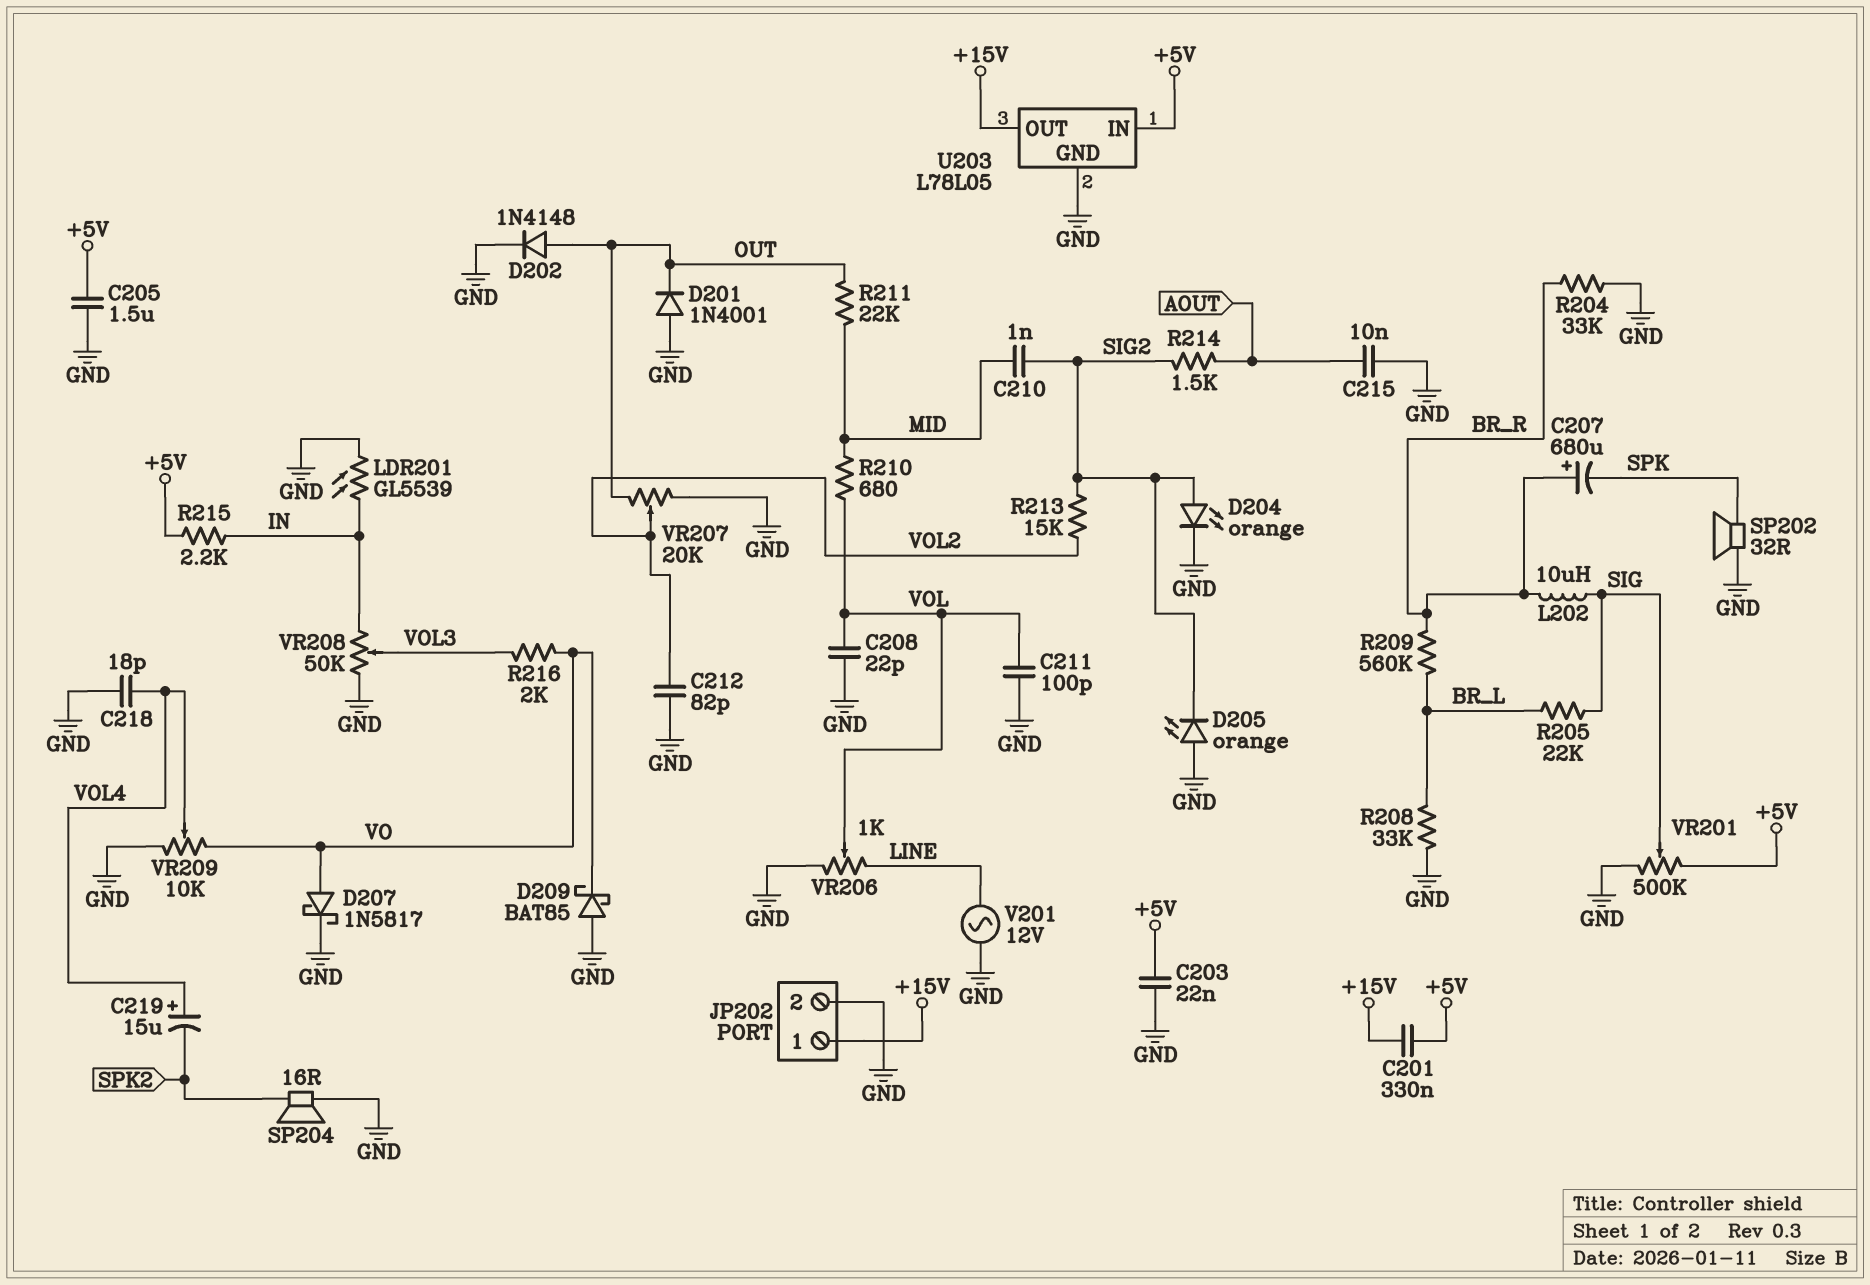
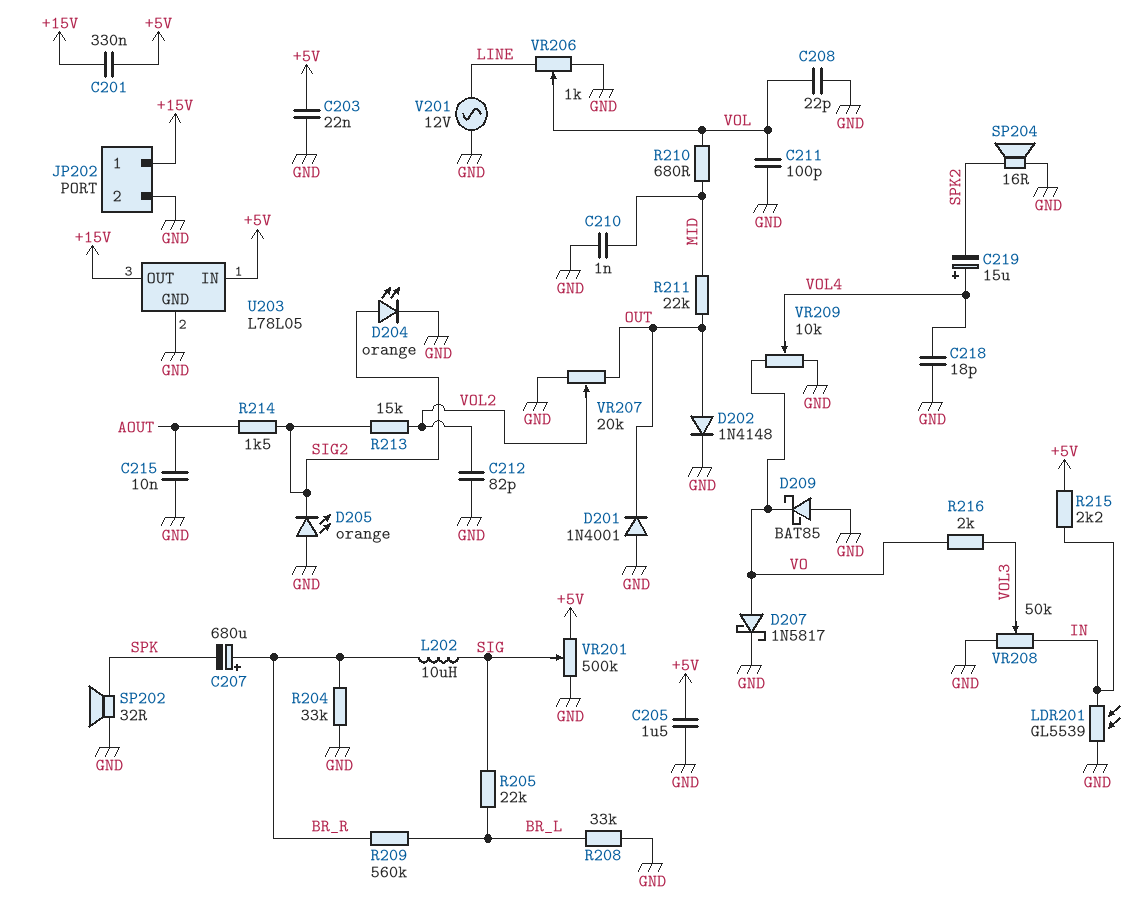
C210: 1nF (MID, SIG2) -> 1nF (GND, MID)

